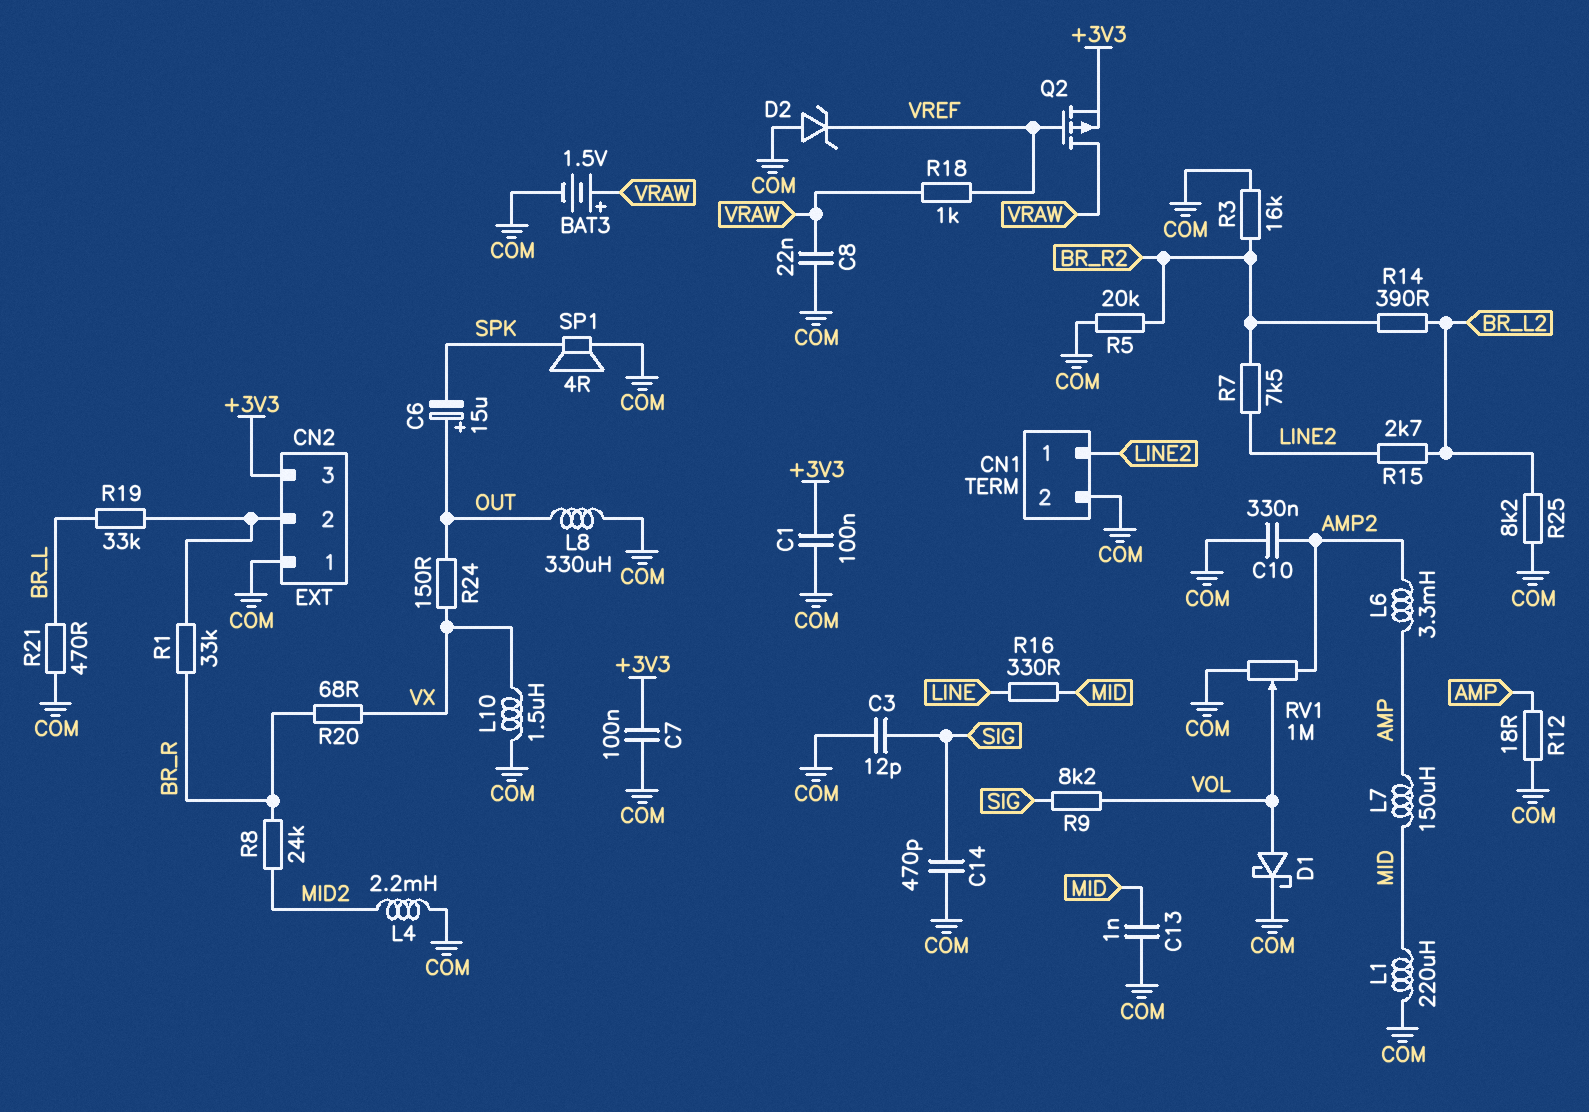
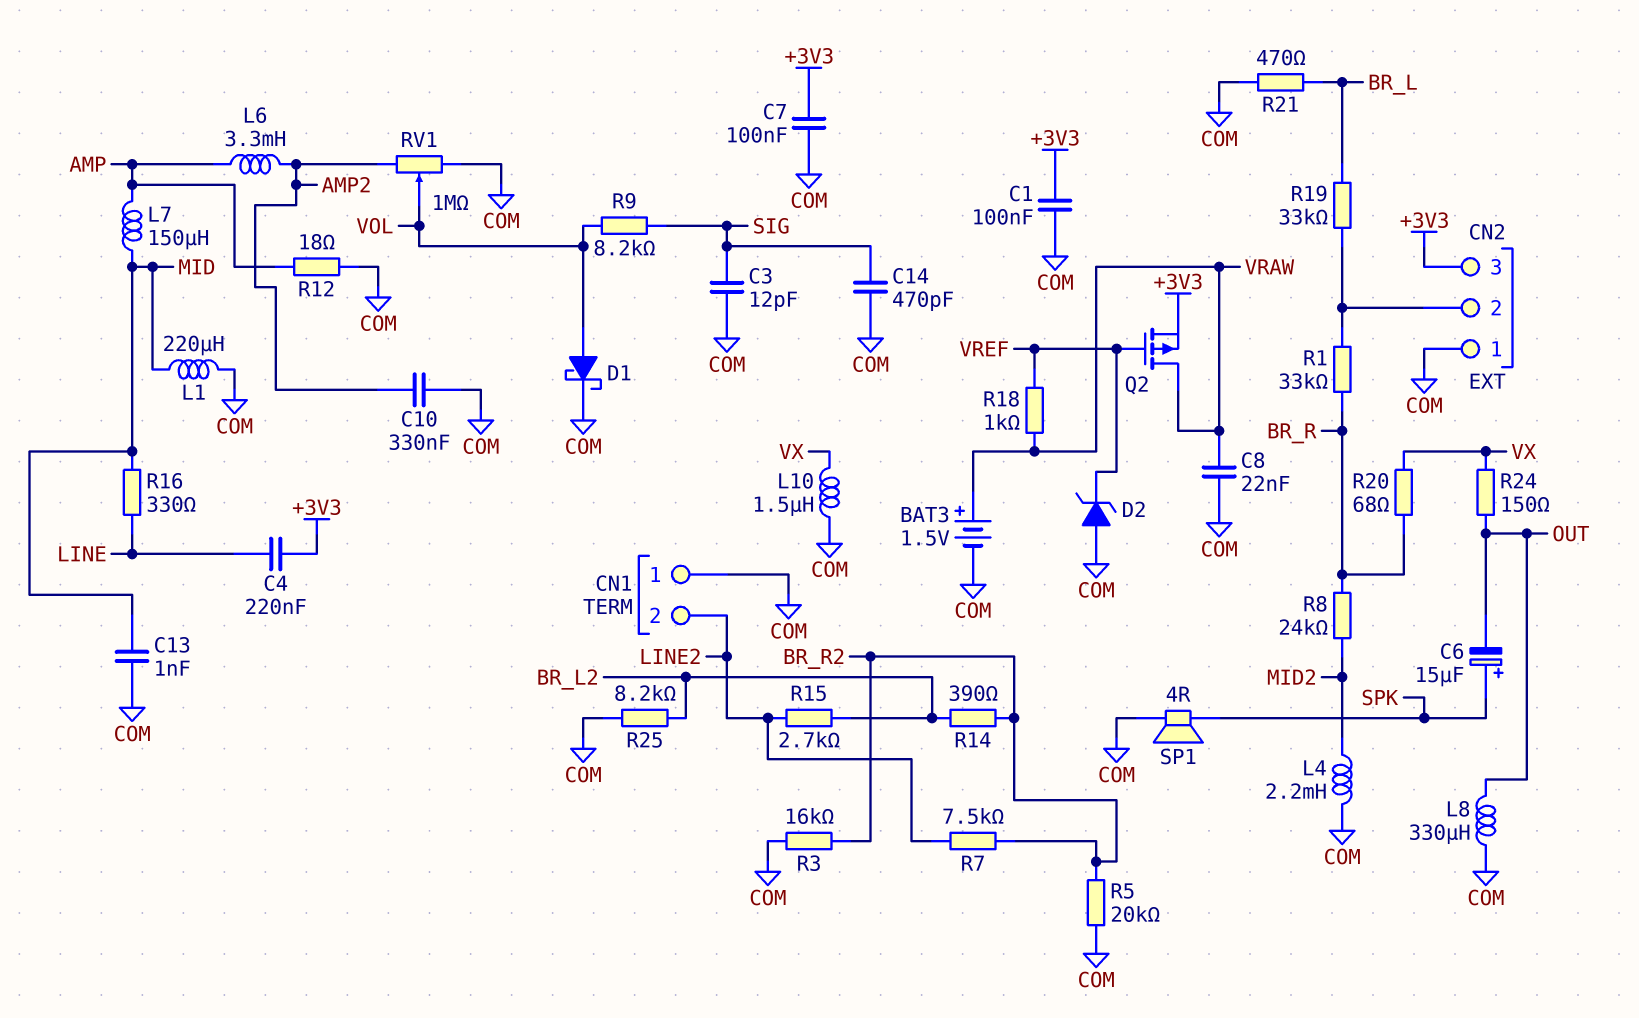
C4: none -> 220nF (+3V3, LINE)
C6: 15uF (plus OUT, minus SPK) -> 15uF (plus SPK, minus OUT)
CN1 pin 1: LINE2 -> COM
CN1 pin 2: COM -> LINE2

